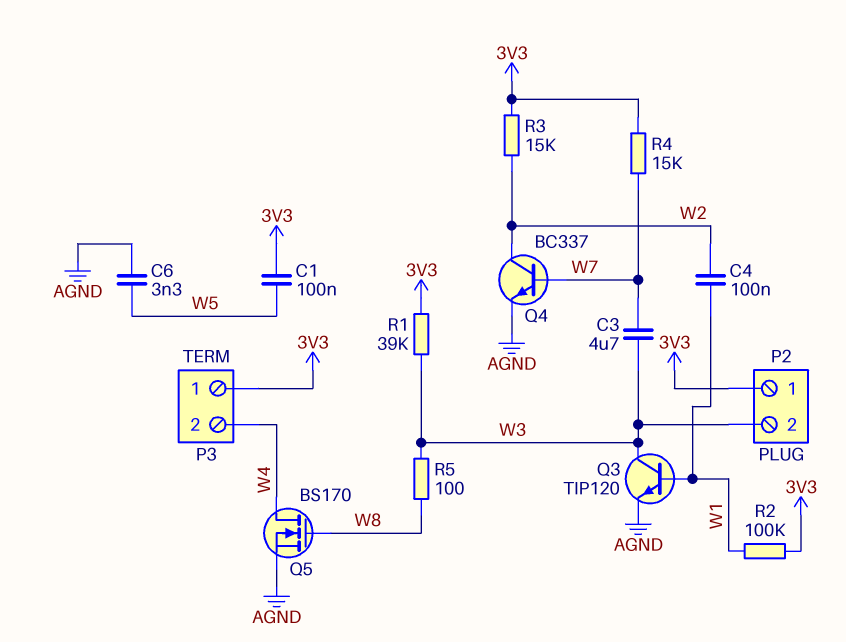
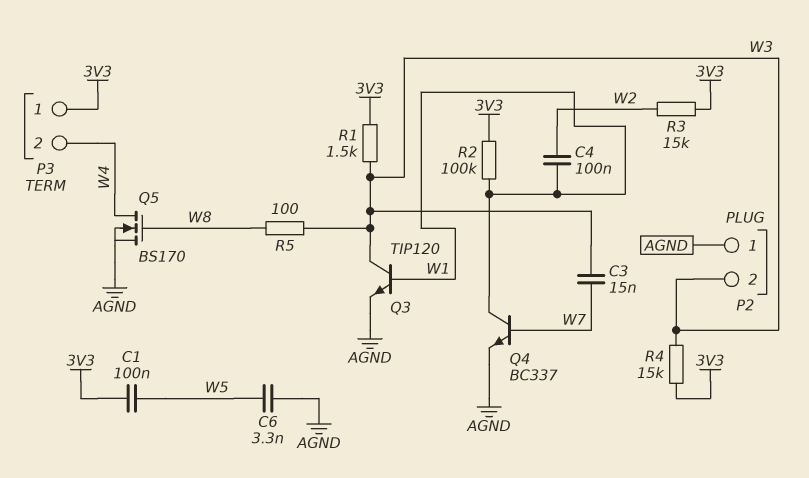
C3: 4.7uF (W3, W7) -> 15nF (W3, W7)
P2 pin 1: 3V3 -> AGND
Q4: NPN BC337 (B W7, C W2, E AGND) -> NPN BC337 (B W7, C W1, E AGND)
R1: 39k (3V3, W3) -> 1.5k (3V3, W3)
R4: 15k (3V3, W7) -> 15k (3V3, W3)

